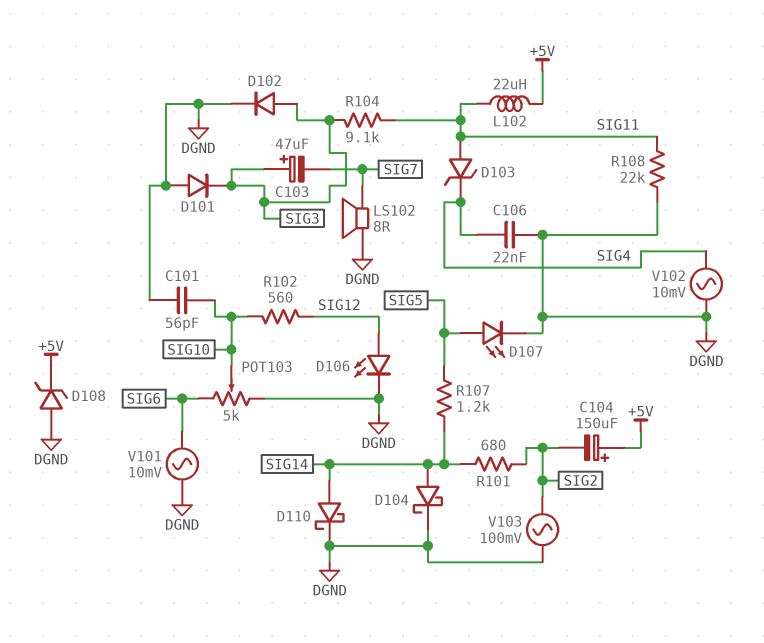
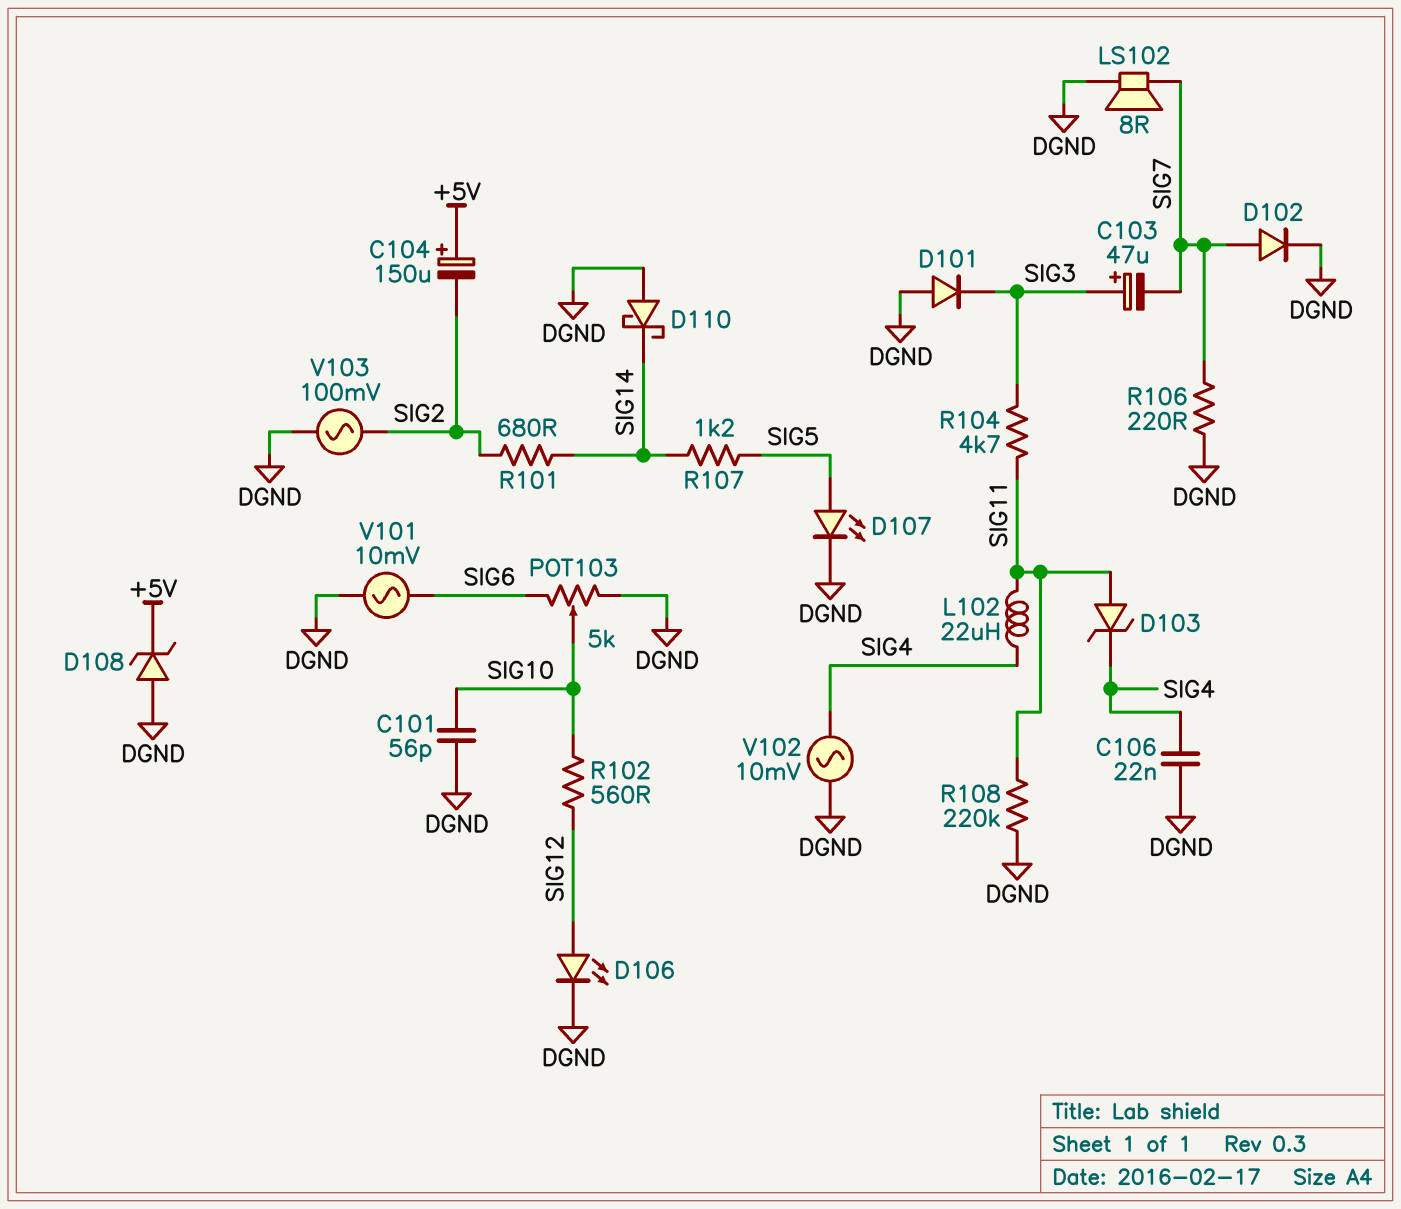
D102: diode (A SIG3, K DGND) -> diode (A SIG7, K DGND)
D104: schottky (A SIG14, K DGND) -> none
D110: schottky (A SIG14, K DGND) -> schottky (A DGND, K SIG14)
L102: 22uH (+5V, SIG11) -> 22uH (SIG4, SIG11)
R104: 9.1k (SIG3, SIG11) -> 4.7k (SIG3, SIG11)
R106: none -> 220 (DGND, SIG7)
R108: 22k (DGND, SIG11) -> 220k (DGND, SIG11)

